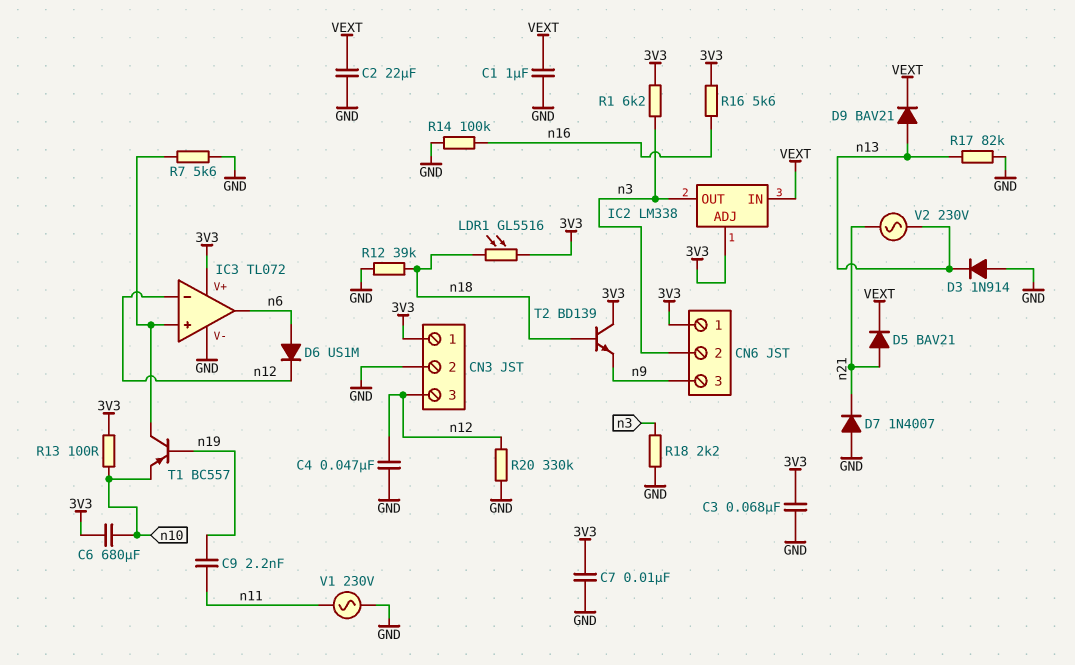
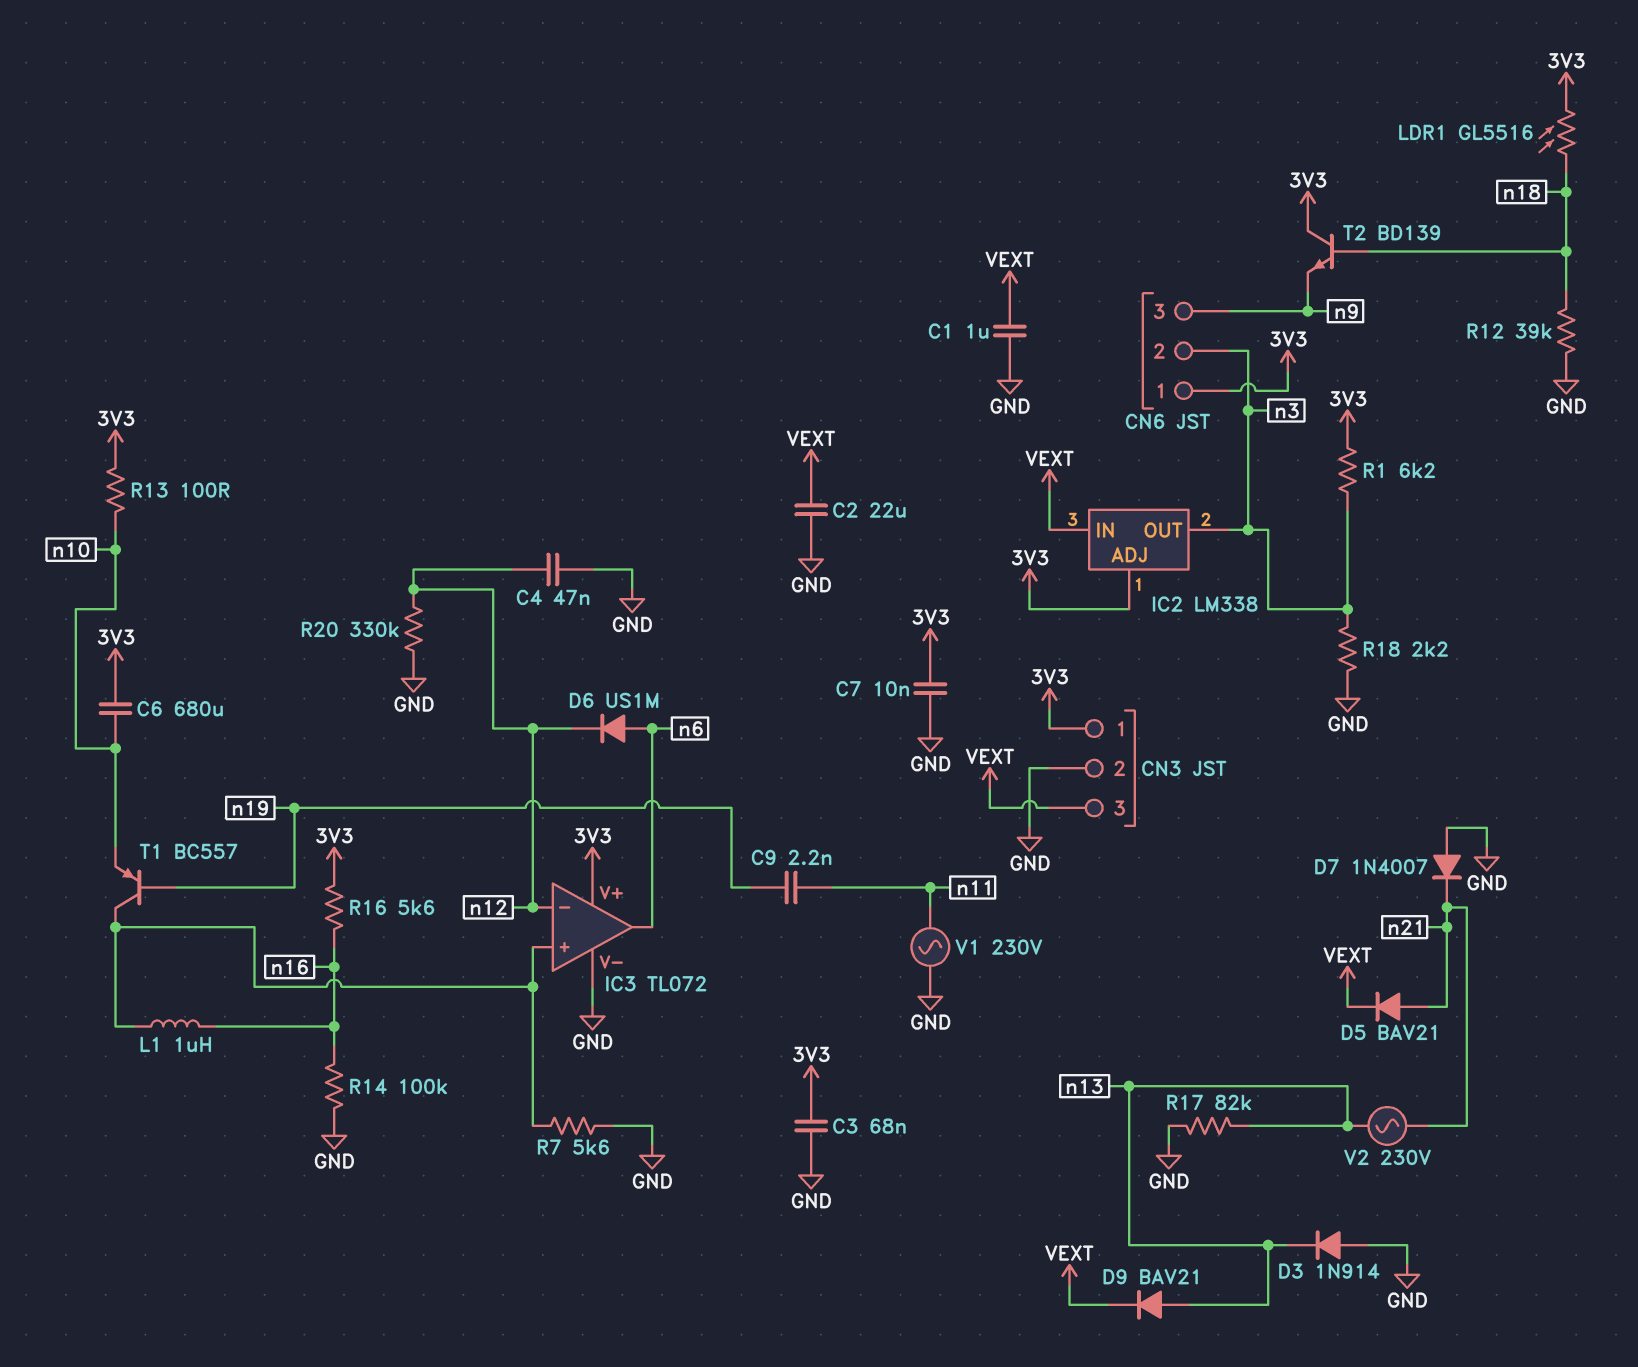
CN3 pin 3: n12 -> VEXT
L1: none -> 1uH (IC3/in+, n16)

